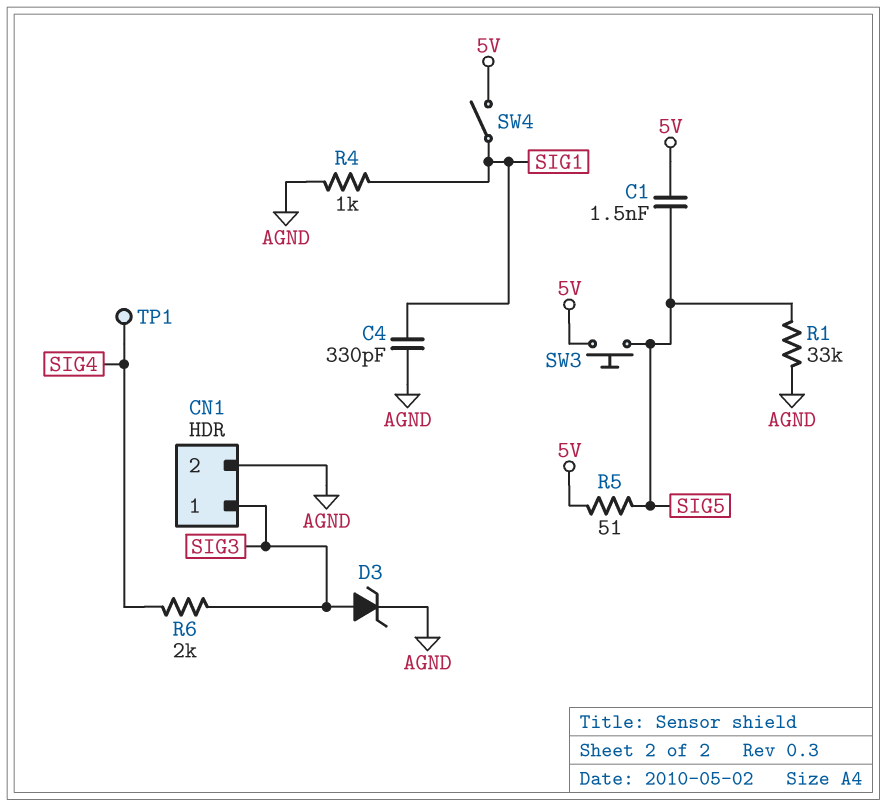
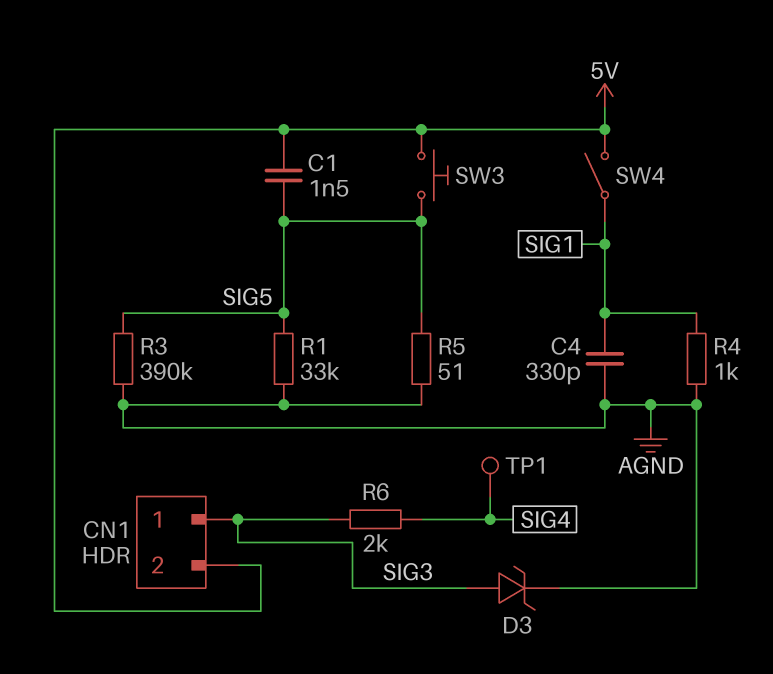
CN1 pin 2: AGND -> 5V
R3: none -> 390k (AGND, SIG5)
R5: 51 (5V, SIG5) -> 51 (AGND, SIG5)

